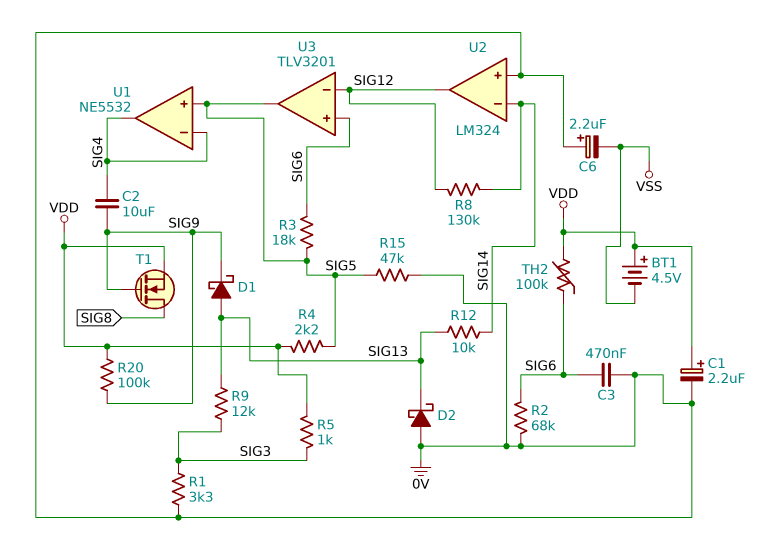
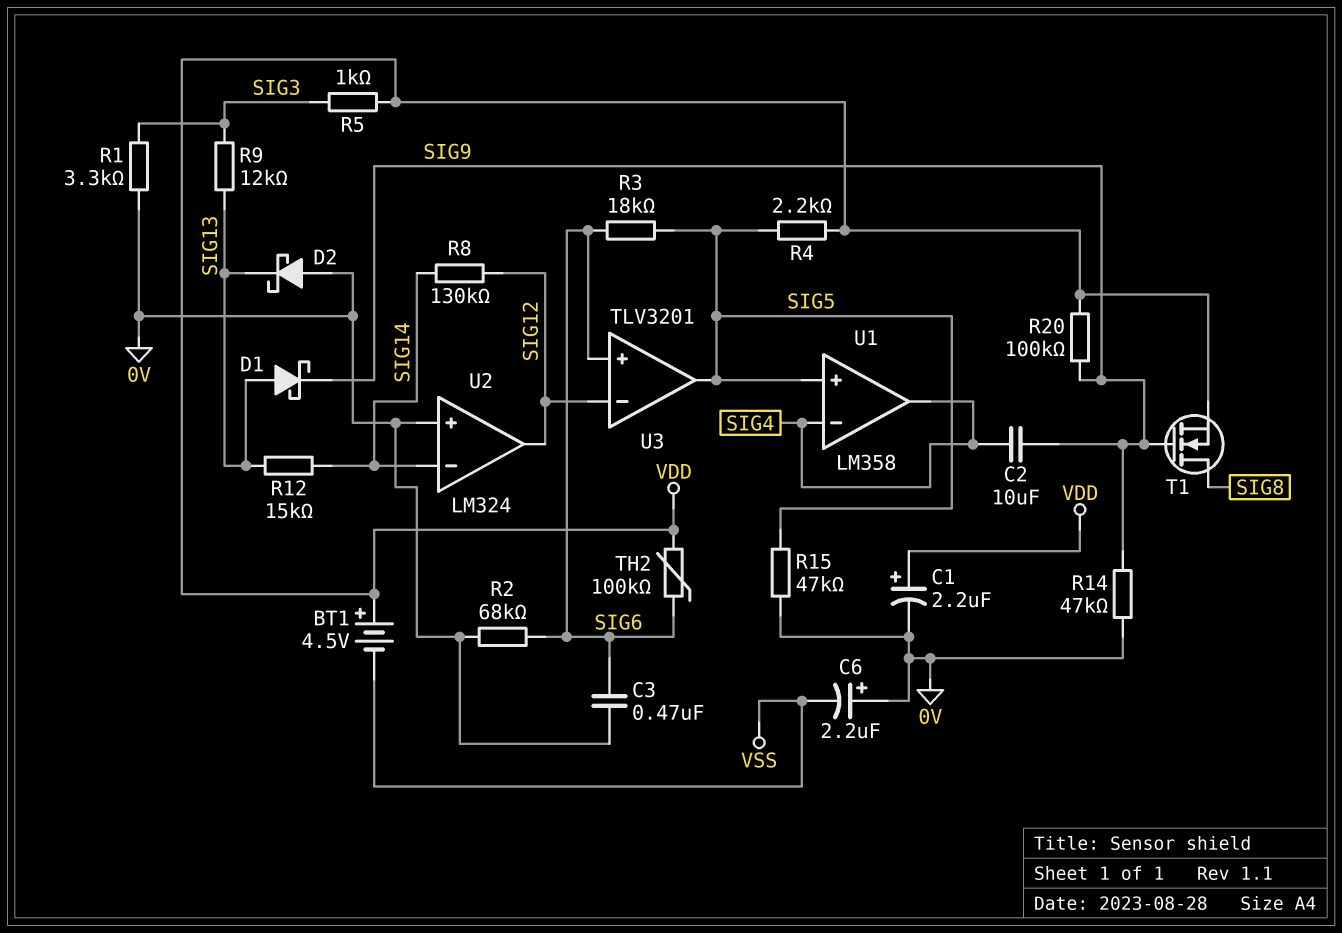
R12: 10k (SIG13, SIG14) -> 15k (SIG13, SIG14)
R14: none -> 47k (0V, SIG9)
U1: NE5532 -> LM358

